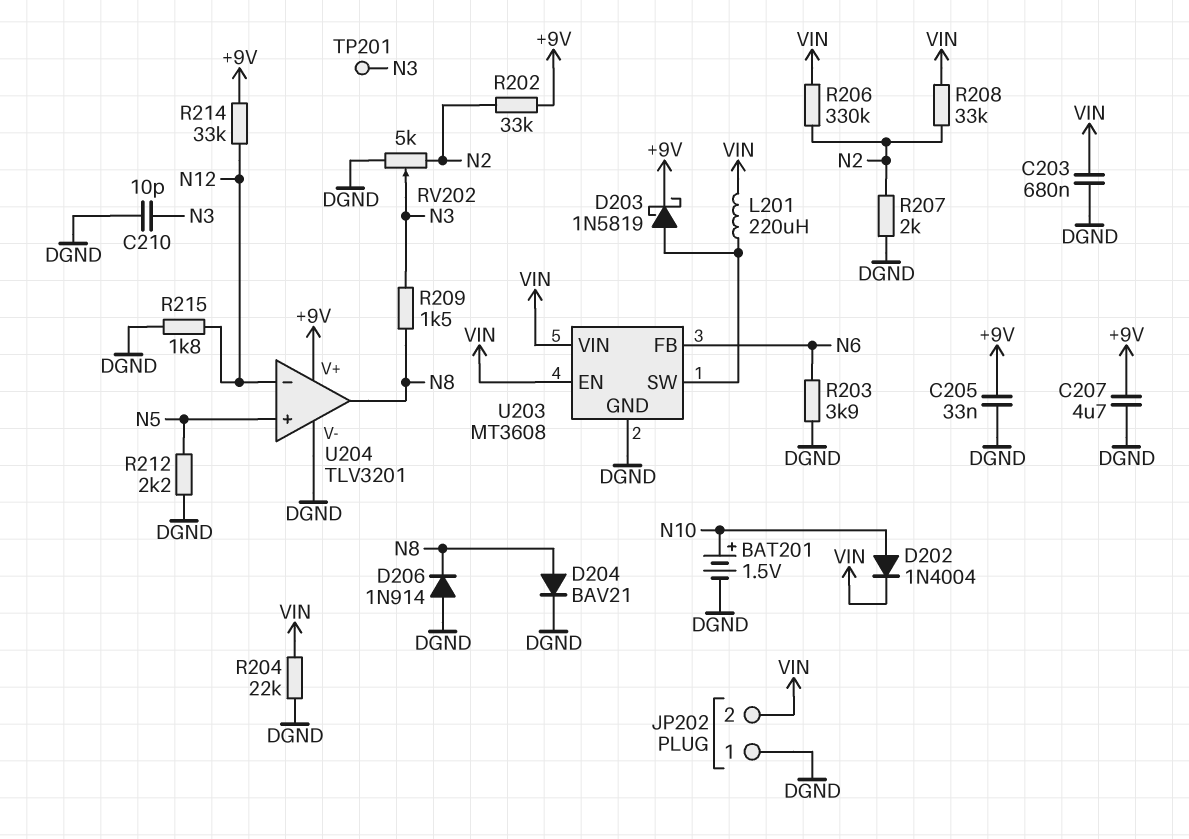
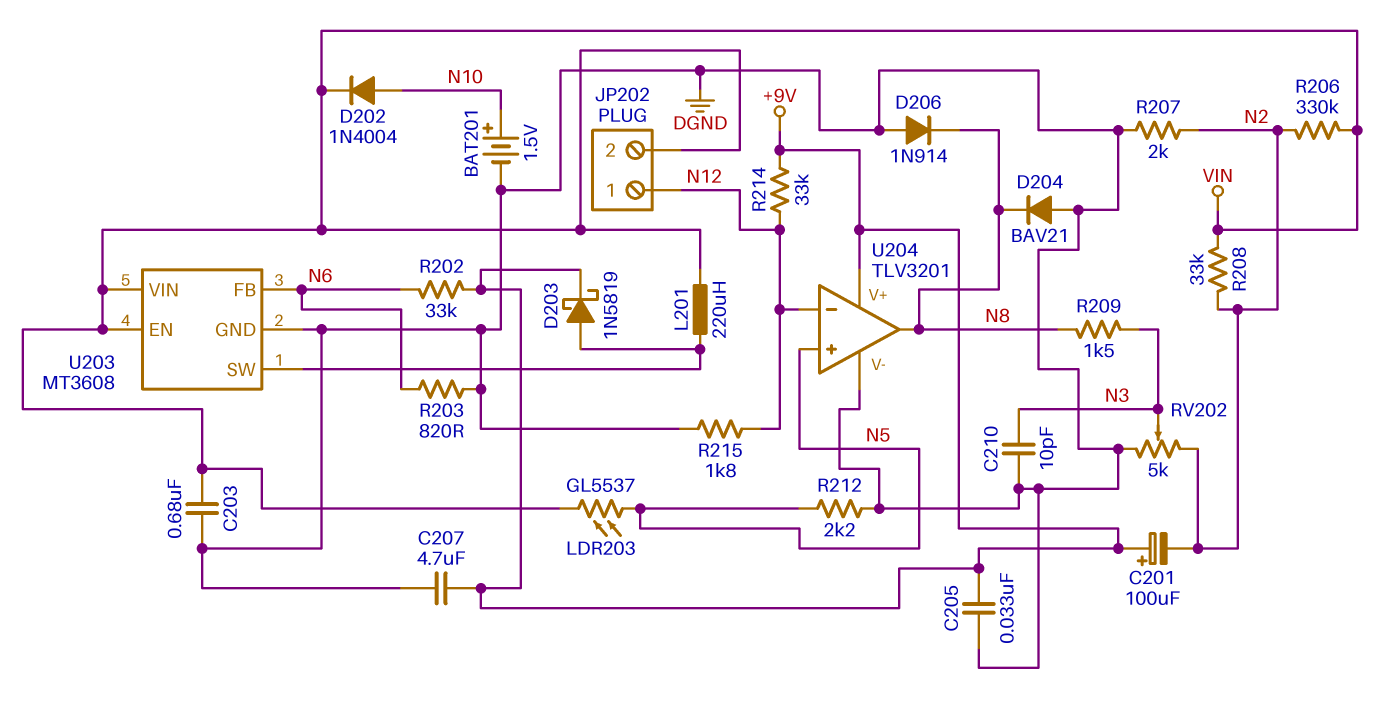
C201: none -> 100uF (plus +9V, minus N2)
D204: diode BAV21 (A N8, K DGND) -> diode BAV21 (A DGND, K N8)
JP202 pin 1: DGND -> N12
LDR203: none -> GL5537 (N5, VIN)
R202: 33k (+9V, N2) -> 33k (+9V, N6)
R203: 3.9k (DGND, N6) -> 820 (DGND, N6)
R204: 22k (DGND, VIN) -> none
TP201: test point (N3) -> none

